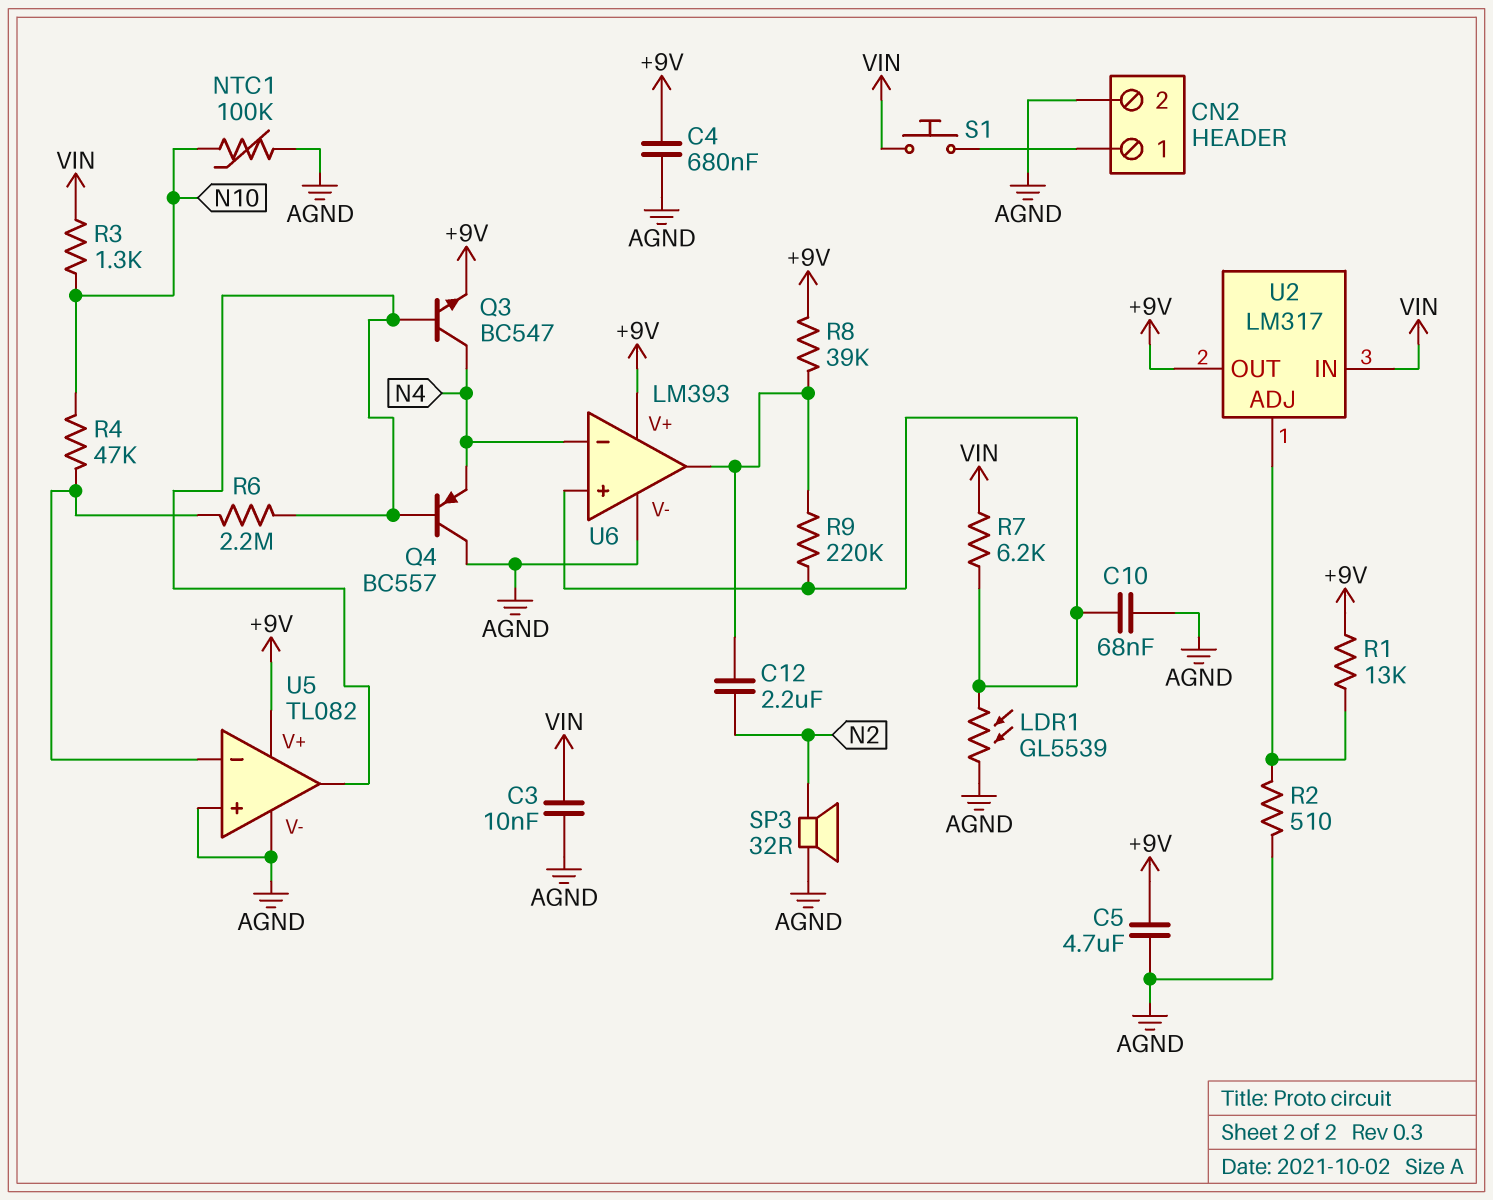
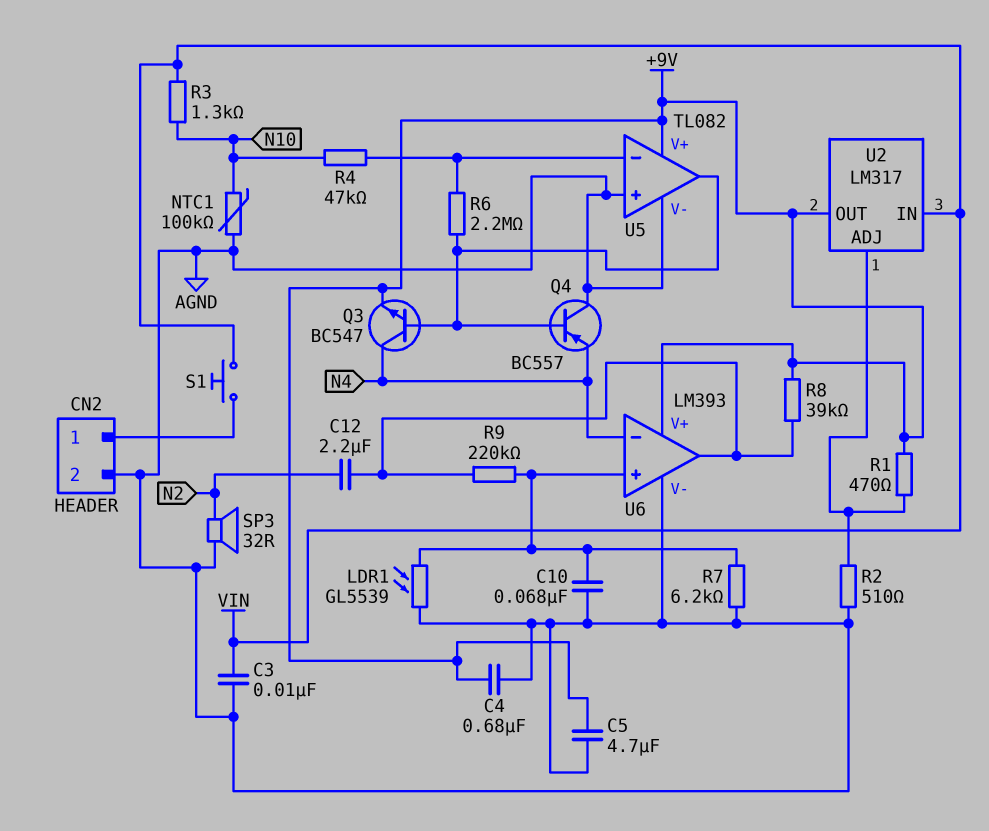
R1: 13k (+9V, U2/ADJ) -> 470 (+9V, U2/ADJ)
R7: 6.2k (U6/in+, VIN) -> 6.2k (AGND, U6/in+)

